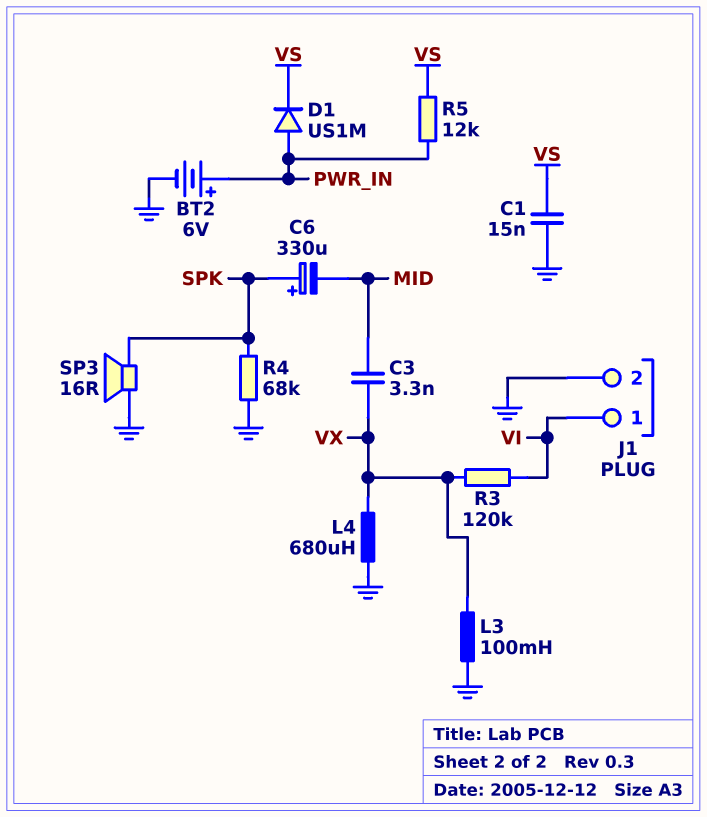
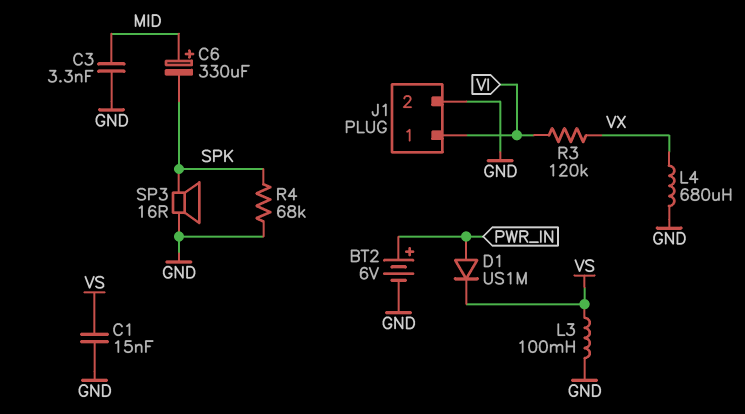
C3: 3.3nF (MID, VX) -> 3.3nF (GND, MID)
C6: 330uF (plus SPK, minus MID) -> 330uF (plus MID, minus SPK)
L3: 100mH (GND, VX) -> 100mH (GND, VS)
R5: 12k (PWR_IN, VS) -> none

